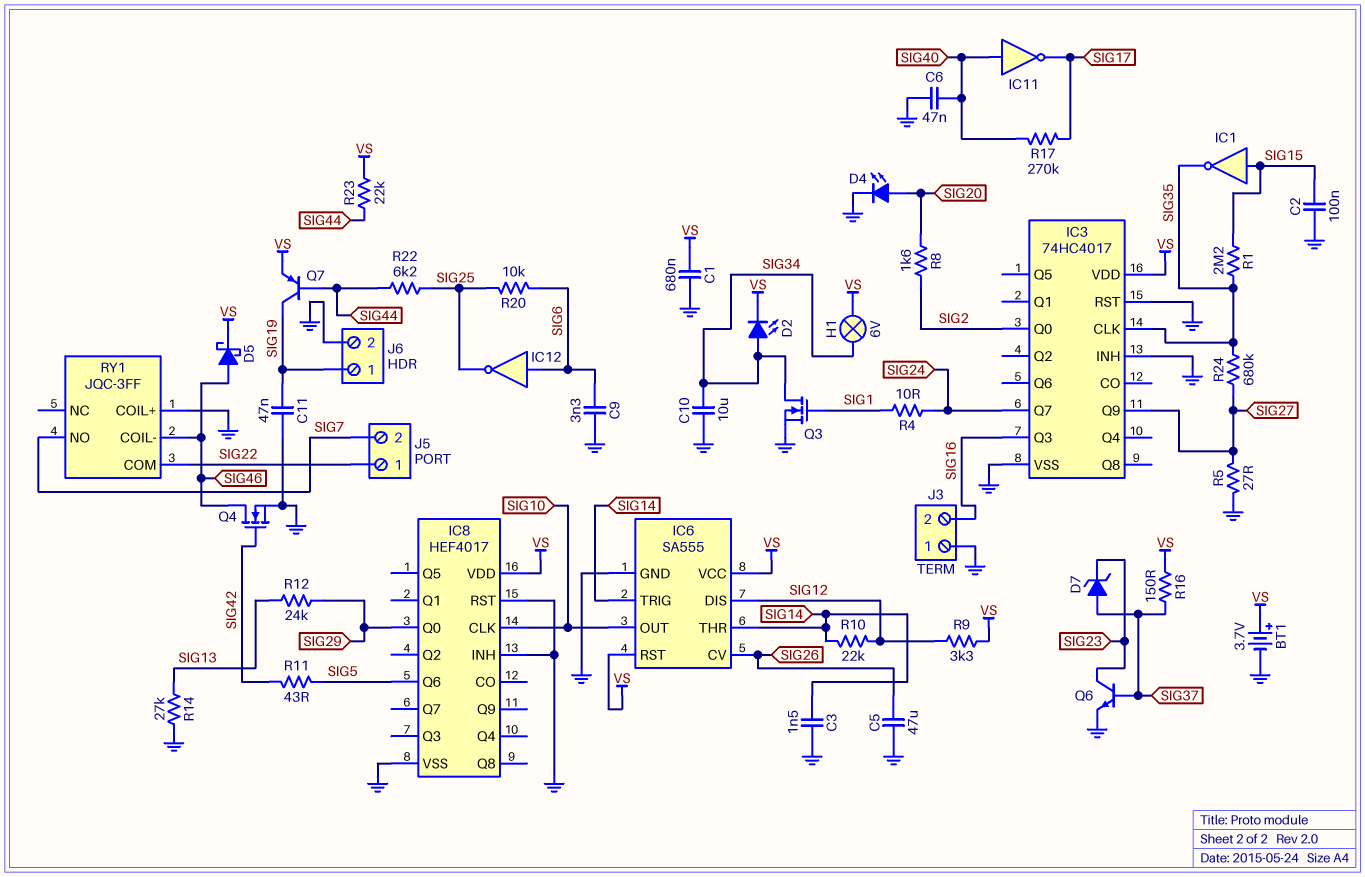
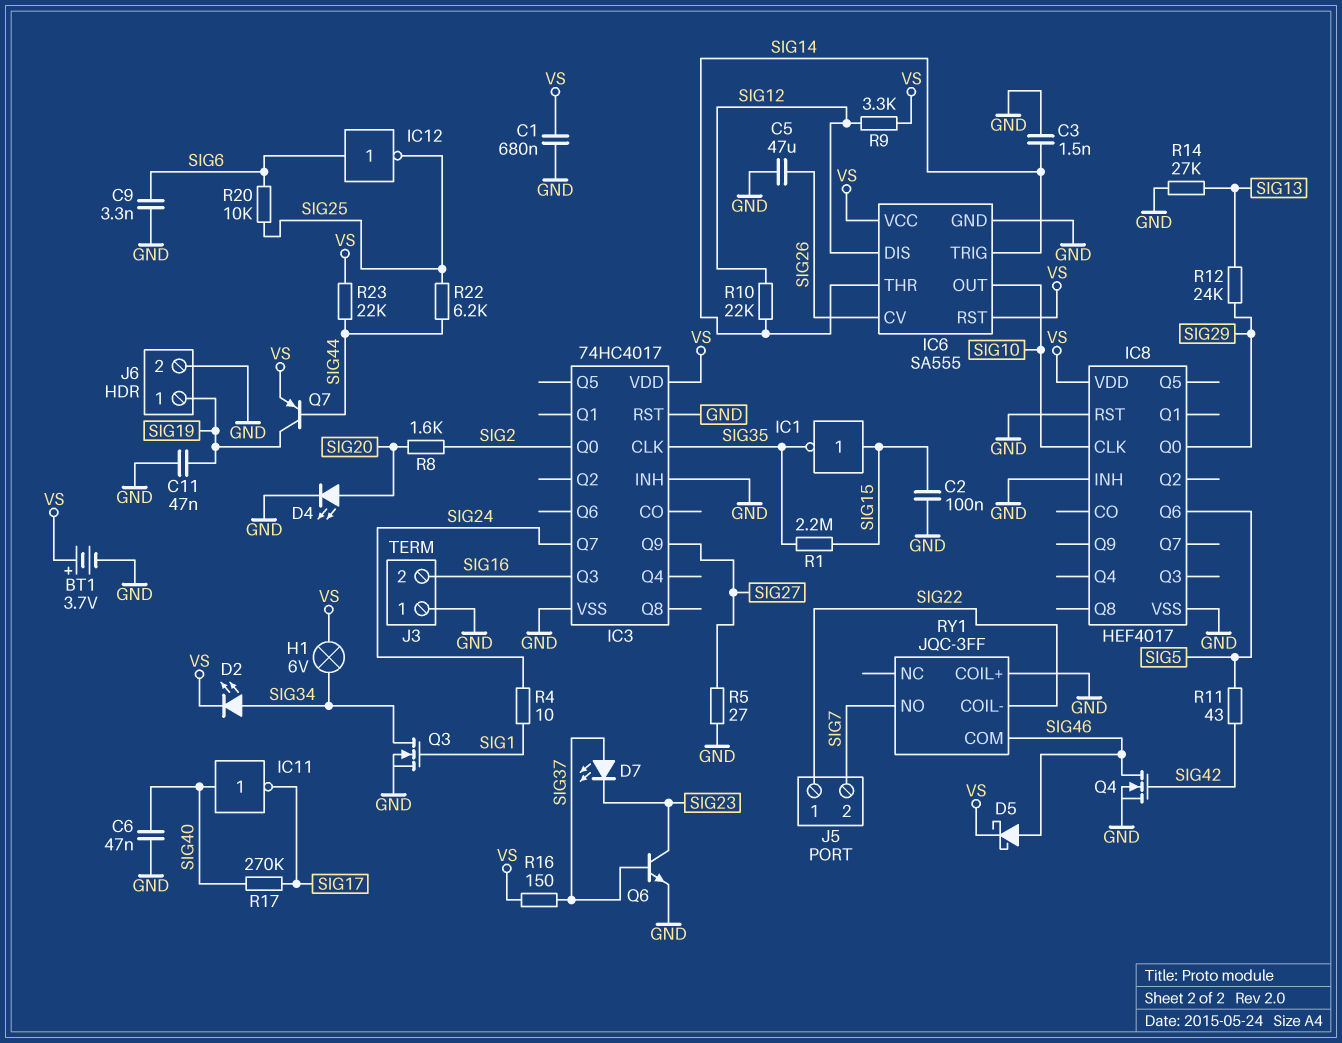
C10: 10uF (GND, SIG34) -> none
D7: zener (A SIG37, K SIG23) -> LED (A SIG37, K SIG23)
R24: 680k (SIG27, SIG35) -> none
RY1 pin COIL-: SIG46 -> SIG22
RY1 pin COM: SIG22 -> SIG46

